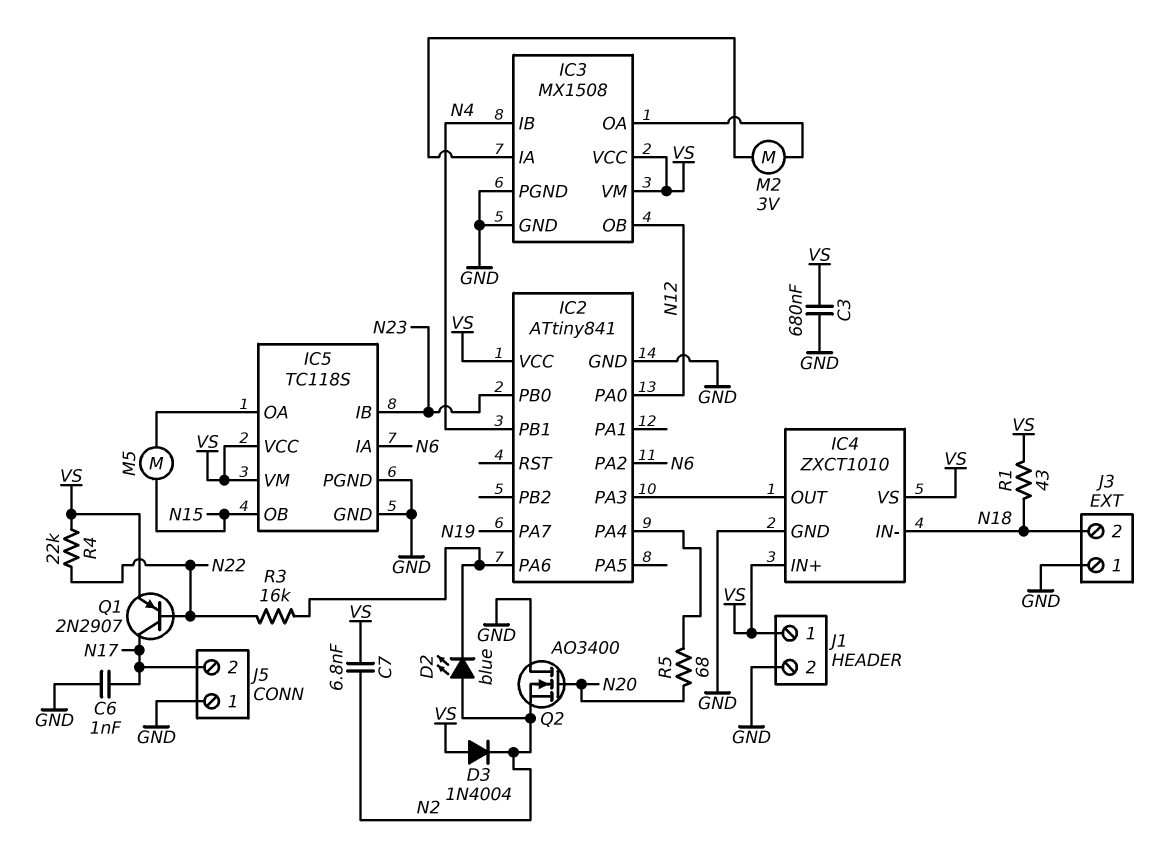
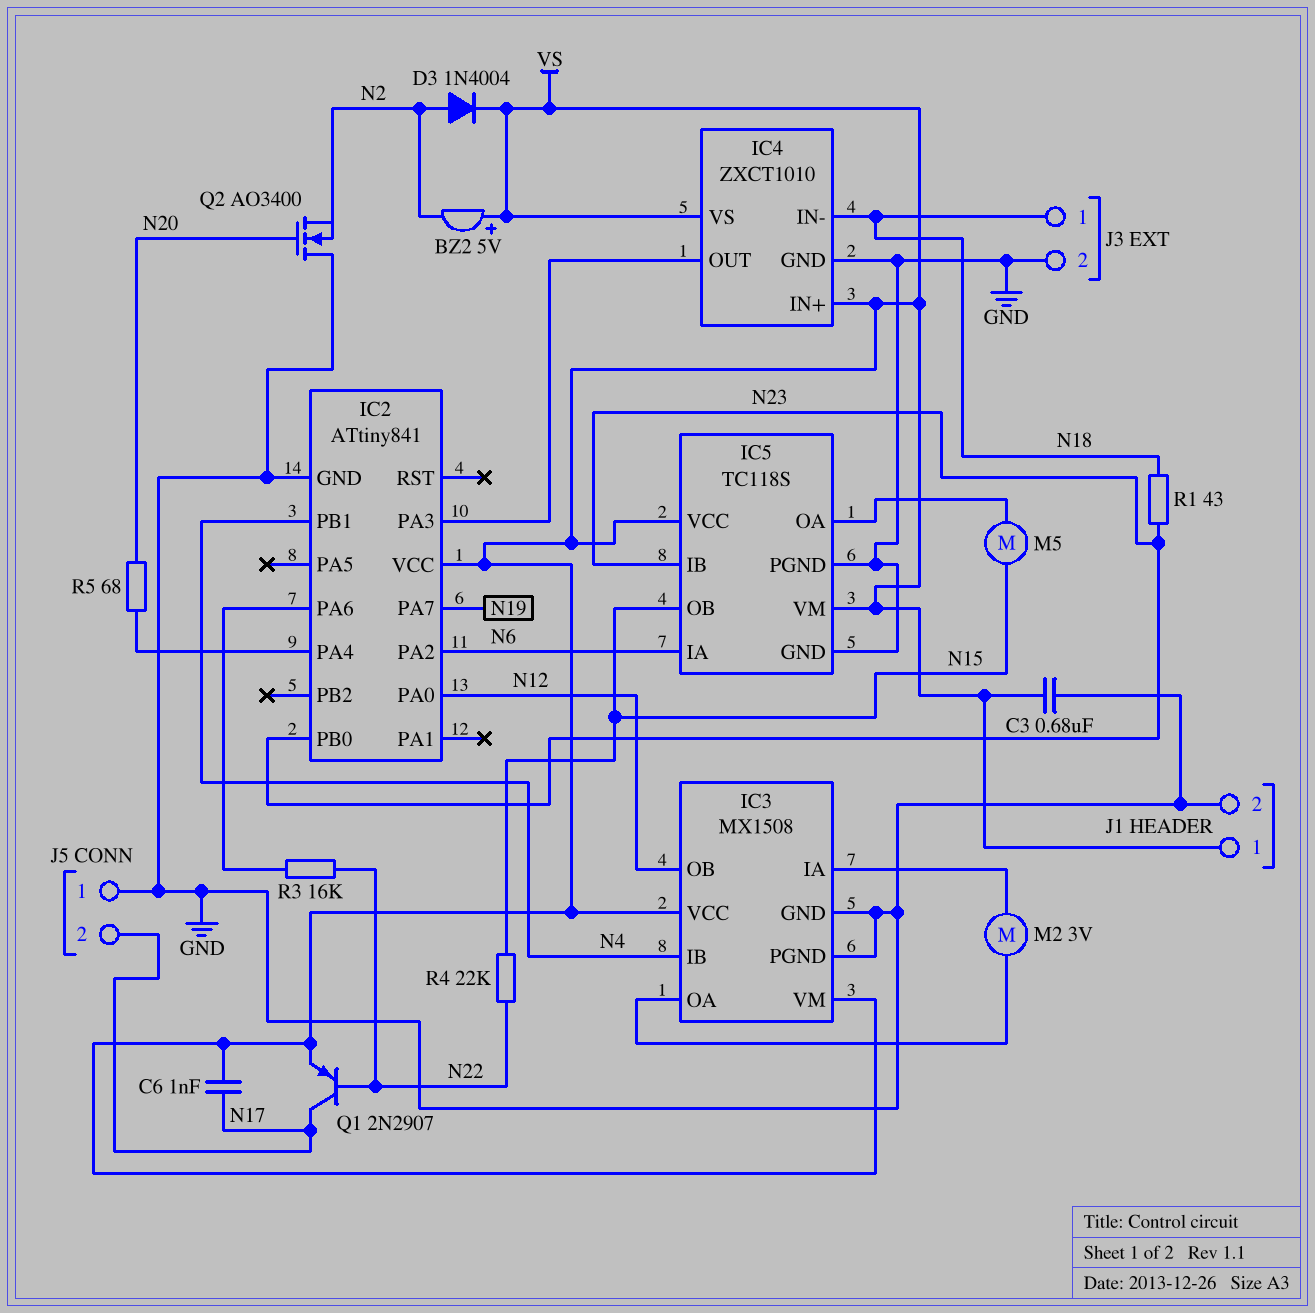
BZ2: none -> buzzer 5V (plus VS, minus N2)
C6: 1nF (GND, N17) -> 1nF (N17, VS)
C7: 6.8nF (N2, VS) -> none
D2: LED blue (A N2, K IC2/PA6) -> none
D3: diode 1N4004 (A VS, K N2) -> diode 1N4004 (A N2, K VS)
J3 pin 1: GND -> N18
J3 pin 2: N18 -> GND
R1: 43 (N18, VS) -> 43 (N18, N23)
R4: 22k (N22, VS) -> 22k (N15, N22)

